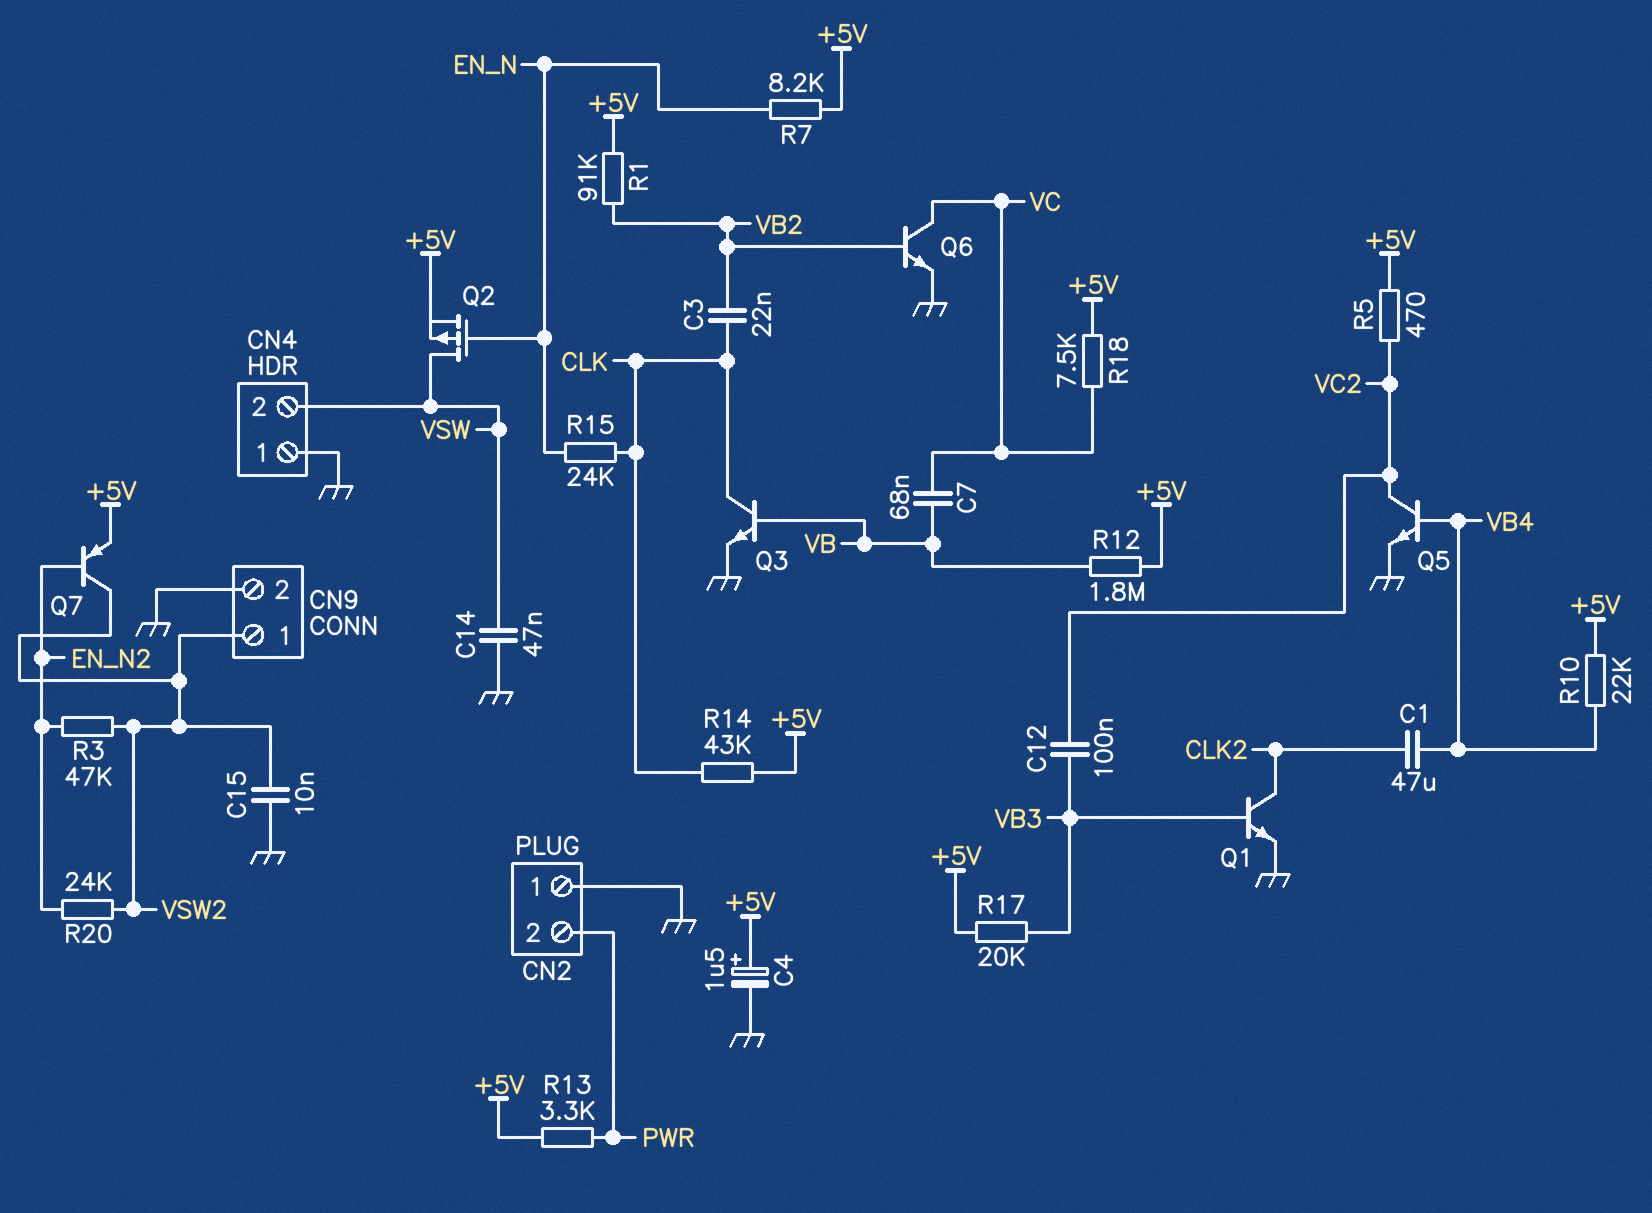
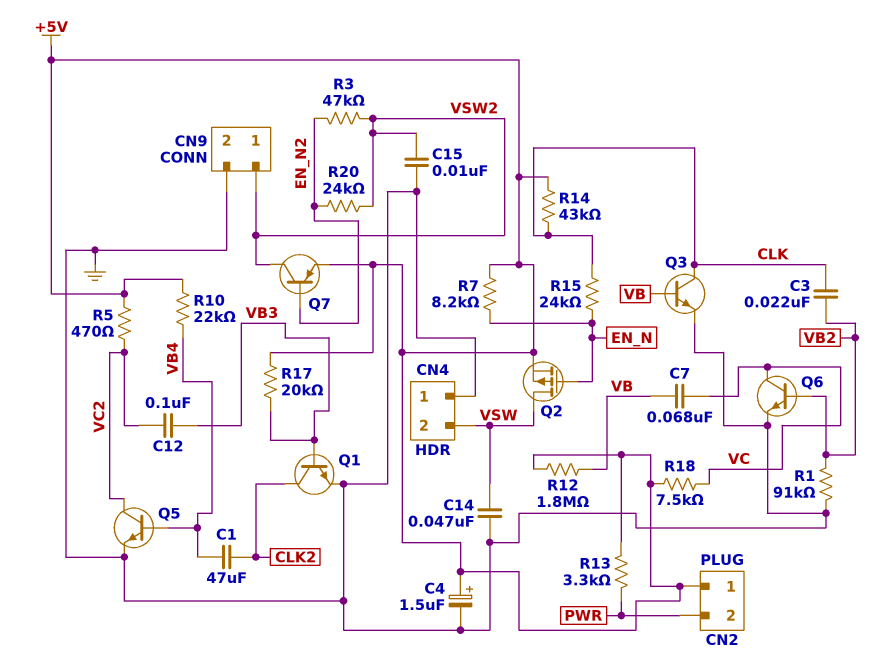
CN2 pin 1: GND -> +5V
R1: 91k (+5V, VB2) -> 91k (GND, VB2)

